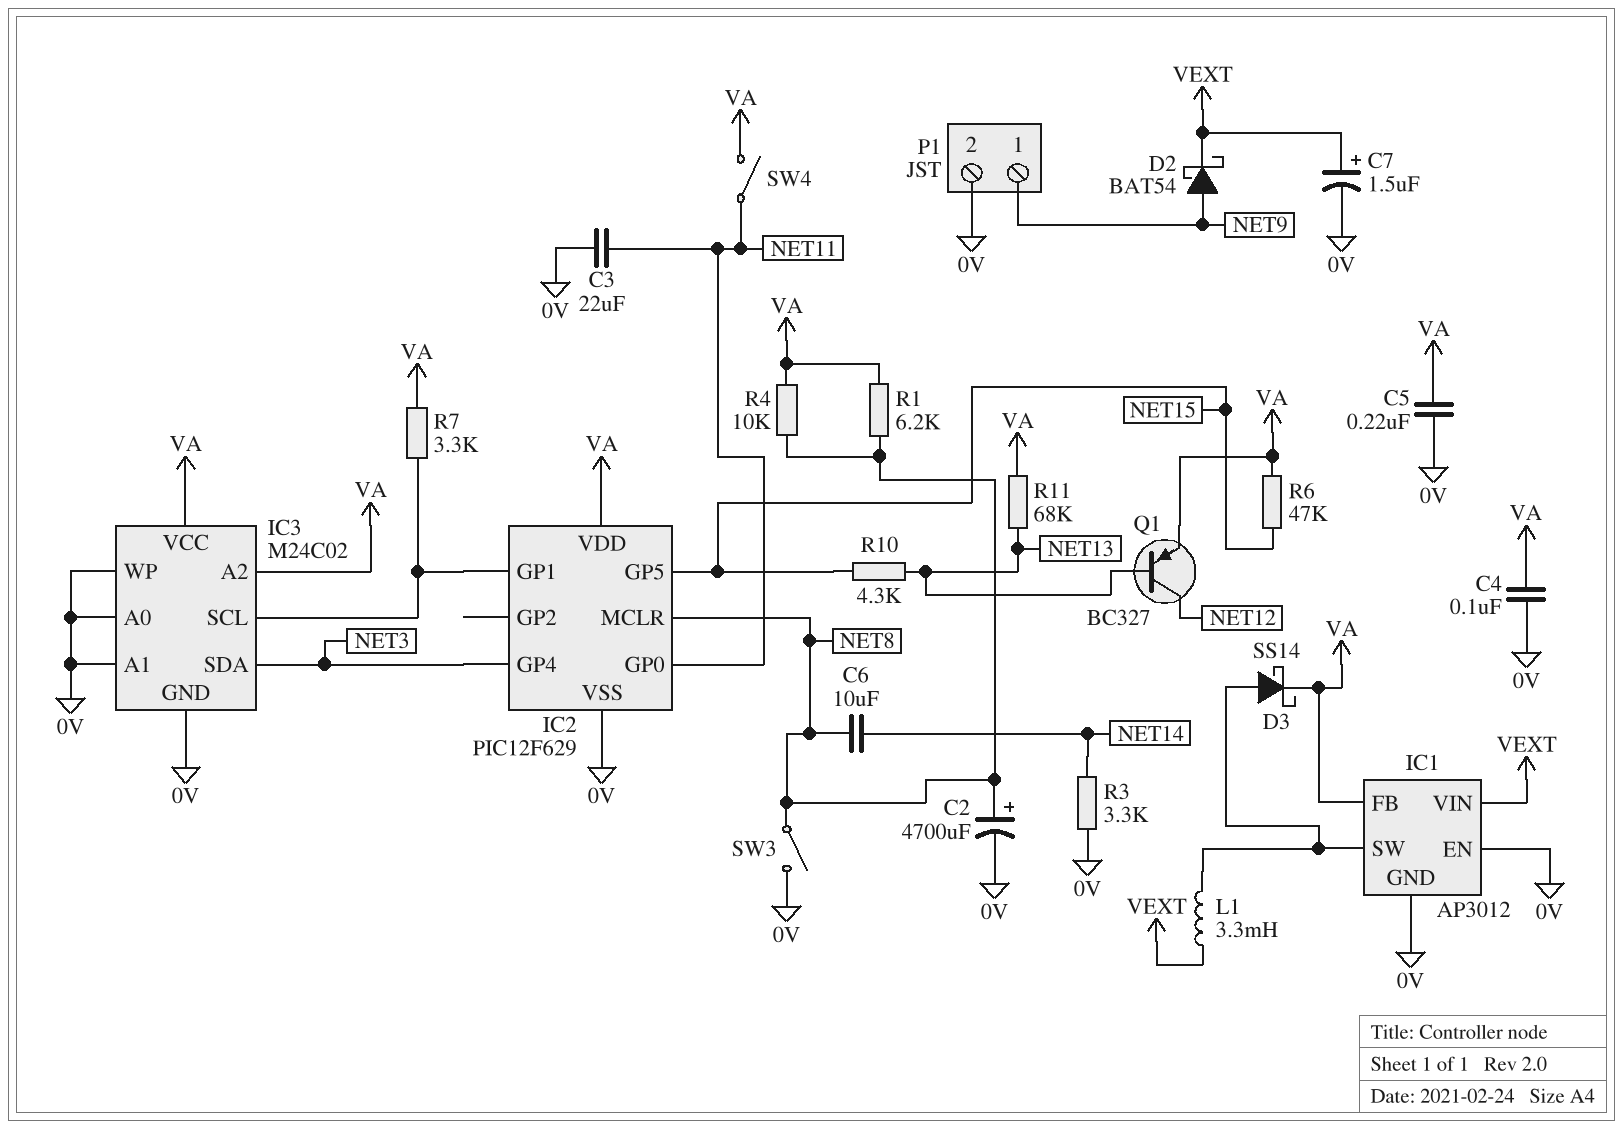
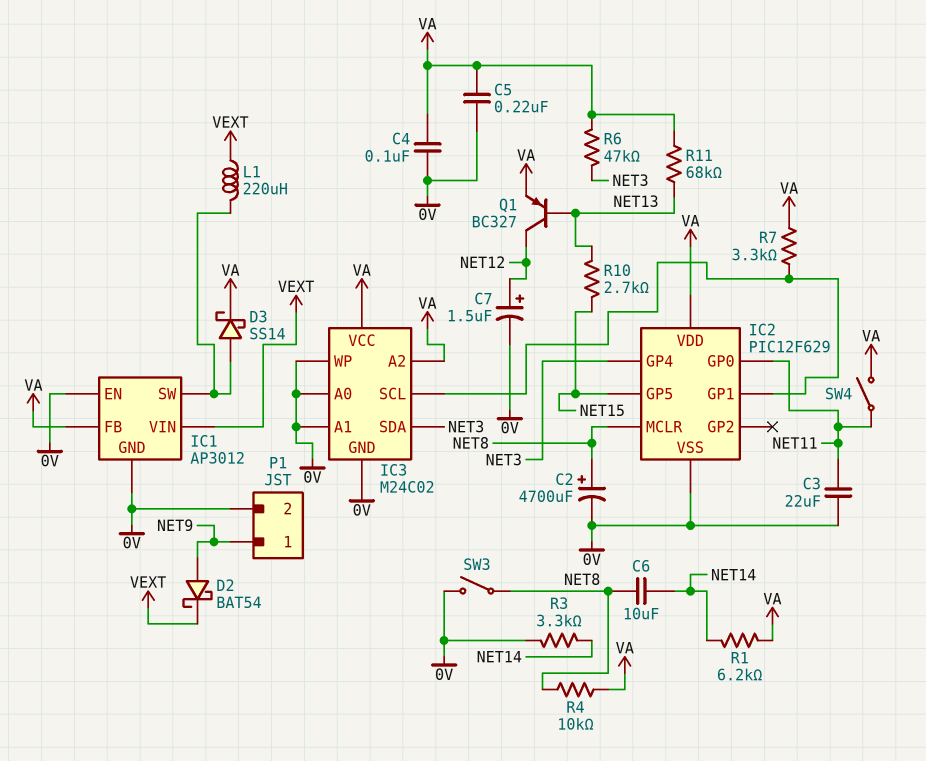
C7: 1.5uF (plus VEXT, minus 0V) -> 1.5uF (plus NET12, minus 0V)
L1: 3.3mH (IC1/SW, VEXT) -> 220uH (IC1/SW, VEXT)
R1: 6.2k (NET8, VA) -> 6.2k (NET14, VA)
R6: 47k (NET15, VA) -> 47k (NET3, VA)
R10: 4.3k (NET13, NET15) -> 2.7k (NET13, NET15)

